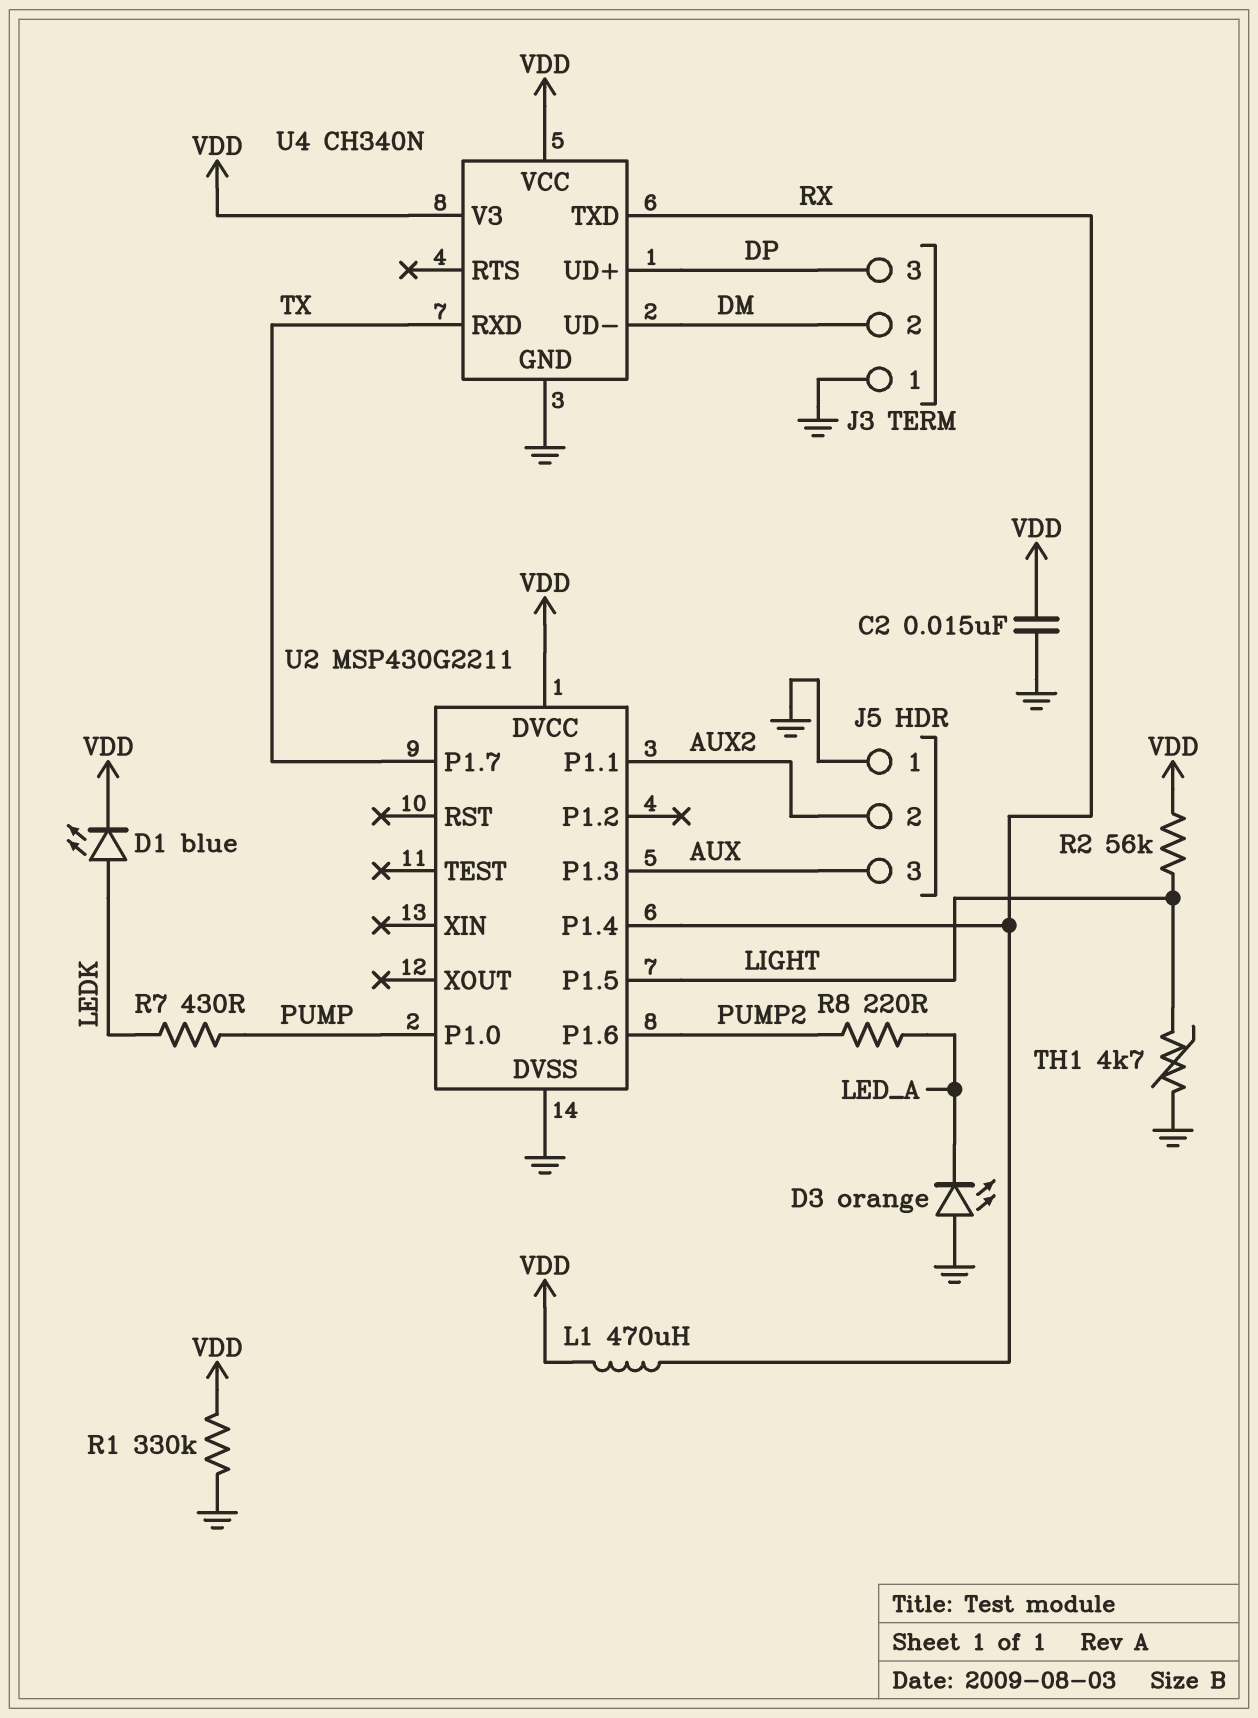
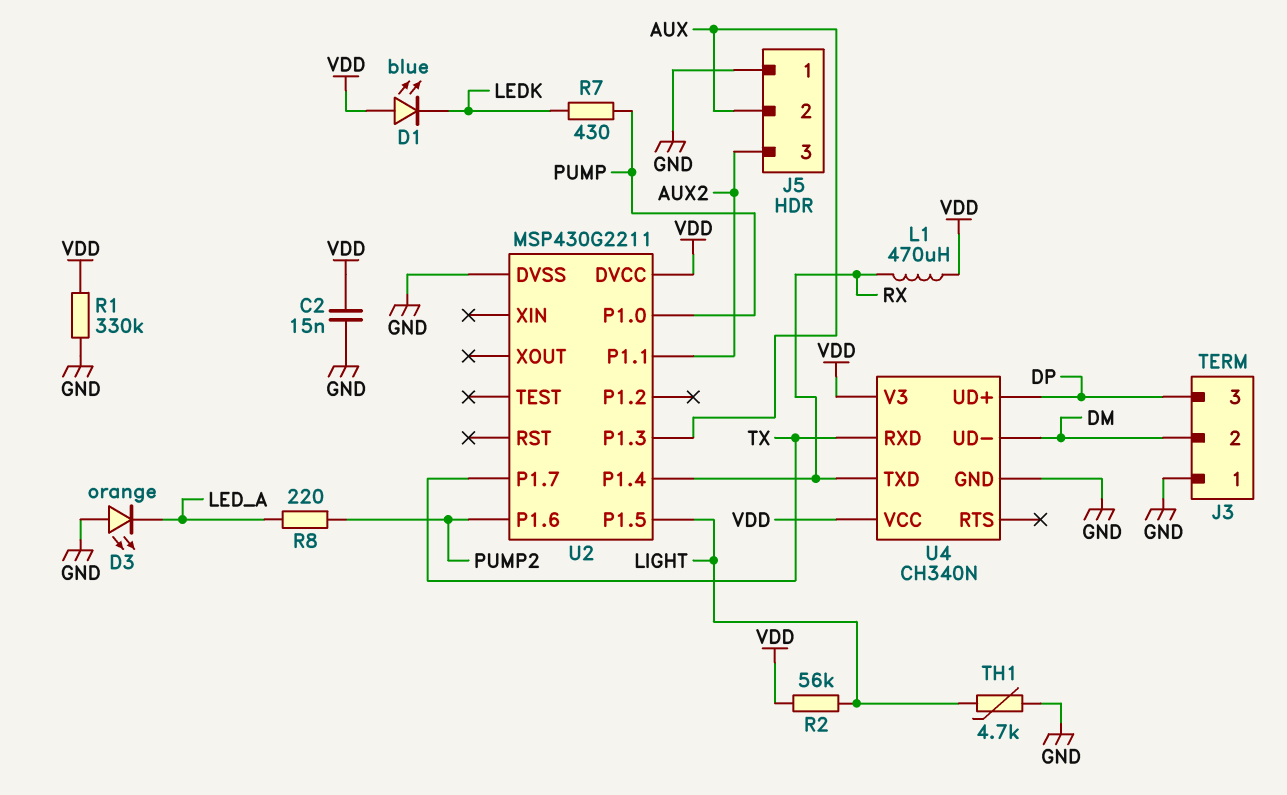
D1: LED blue (A LEDK, K VDD) -> LED blue (A VDD, K LEDK)
J5 pin 2: AUX2 -> AUX
J5 pin 3: AUX -> AUX2

